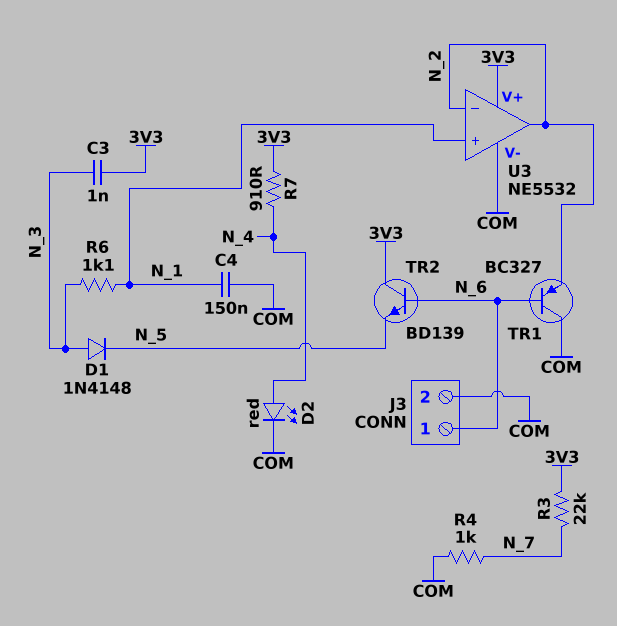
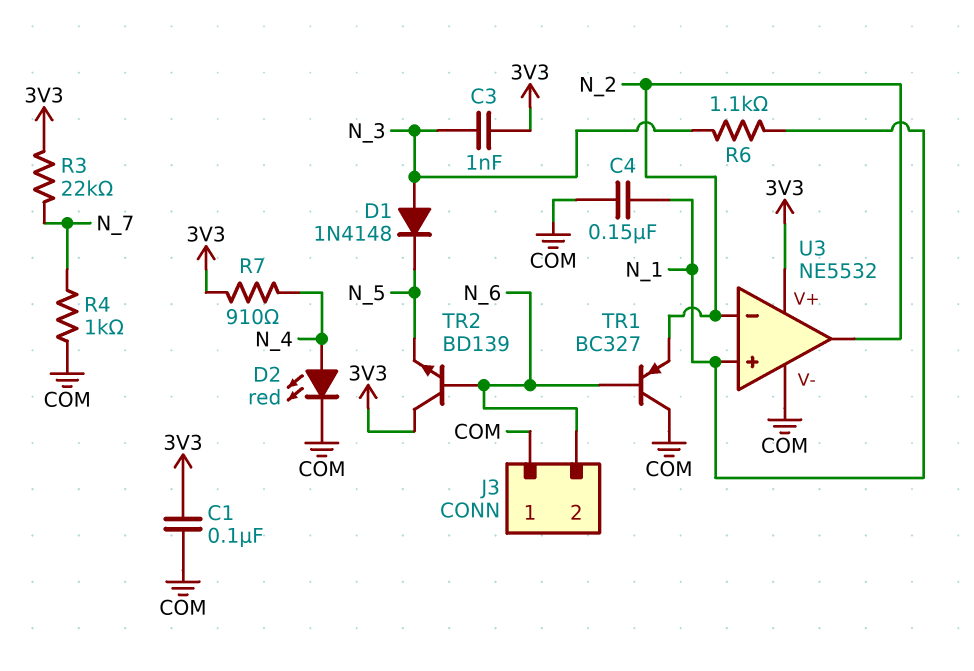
C1: none -> 100nF (3V3, COM)
J3 pin 1: N_6 -> COM
J3 pin 2: COM -> N_6

